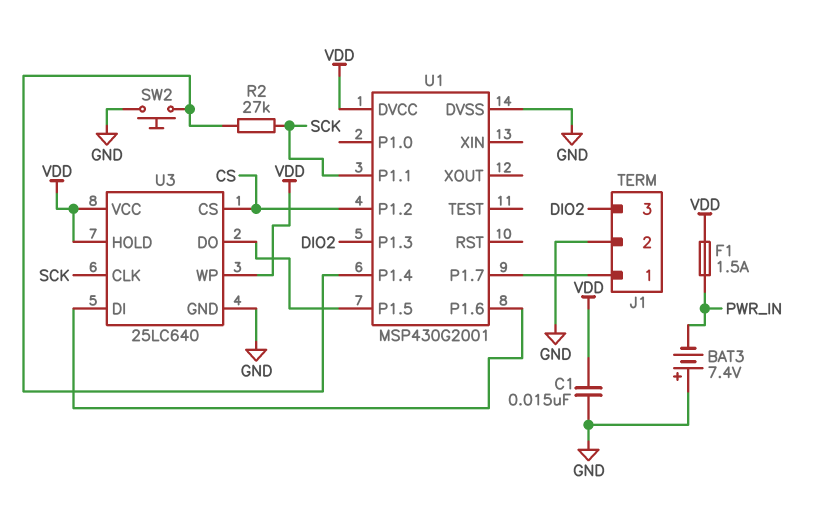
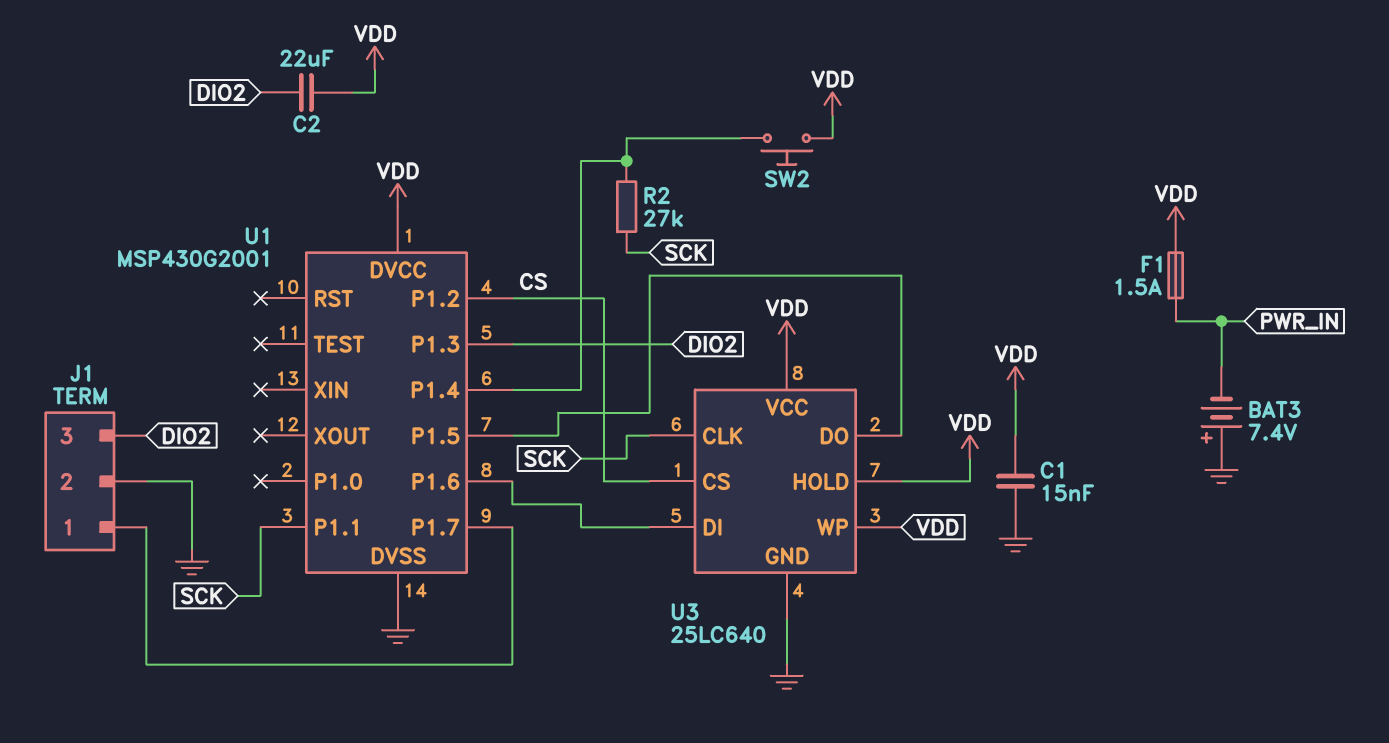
C2: none -> 22uF (DIO2, VDD)
SW2: button (GND, U1/P1.4) -> button (U1/P1.4, VDD)

